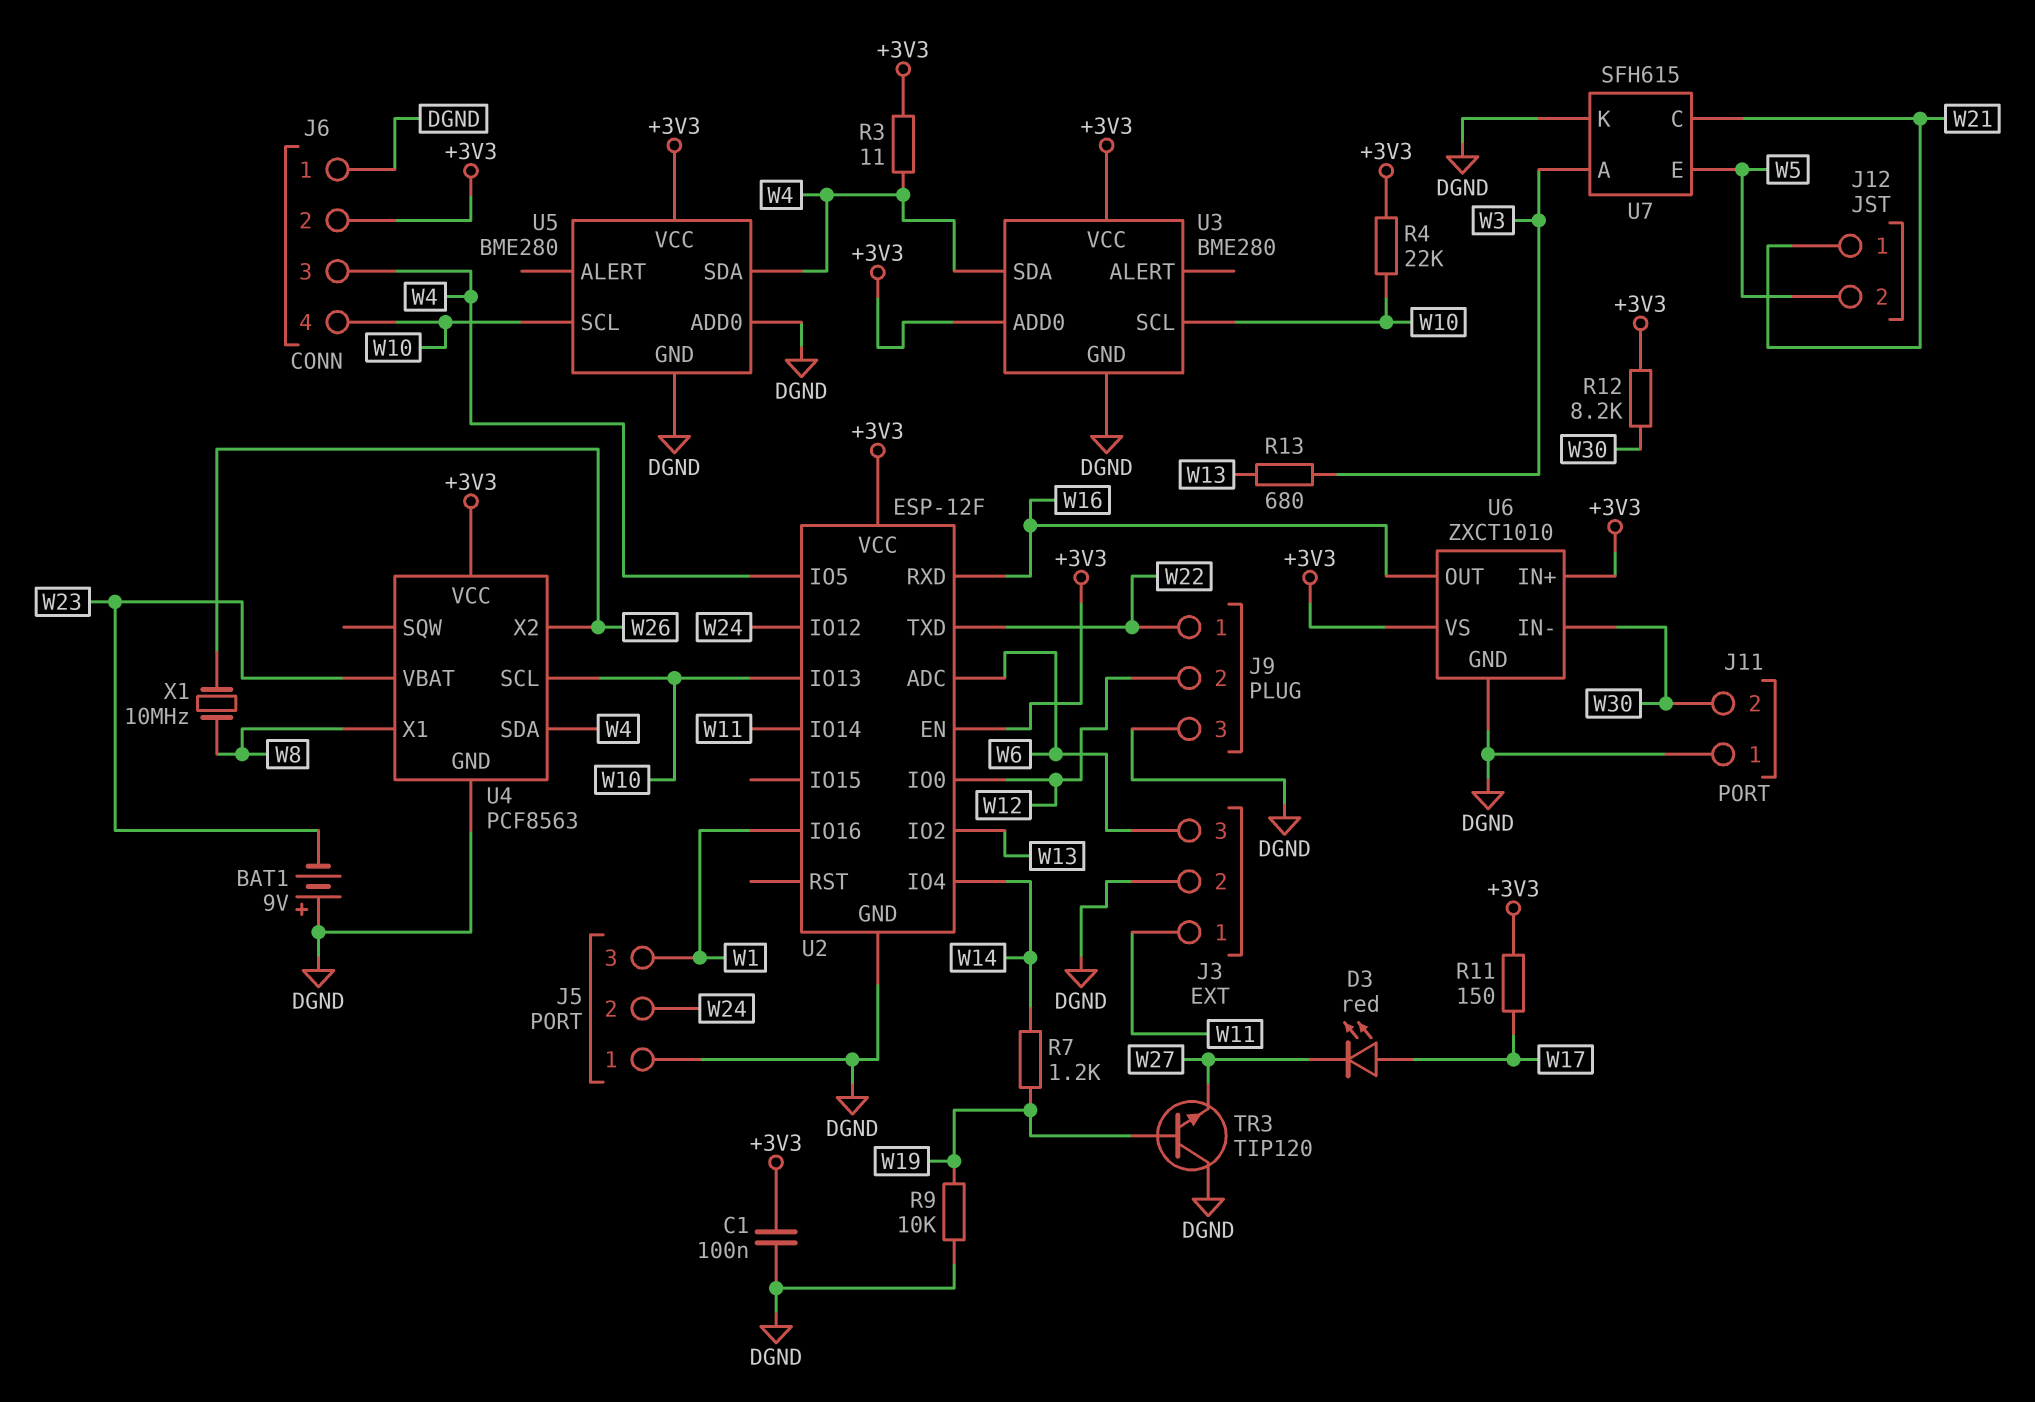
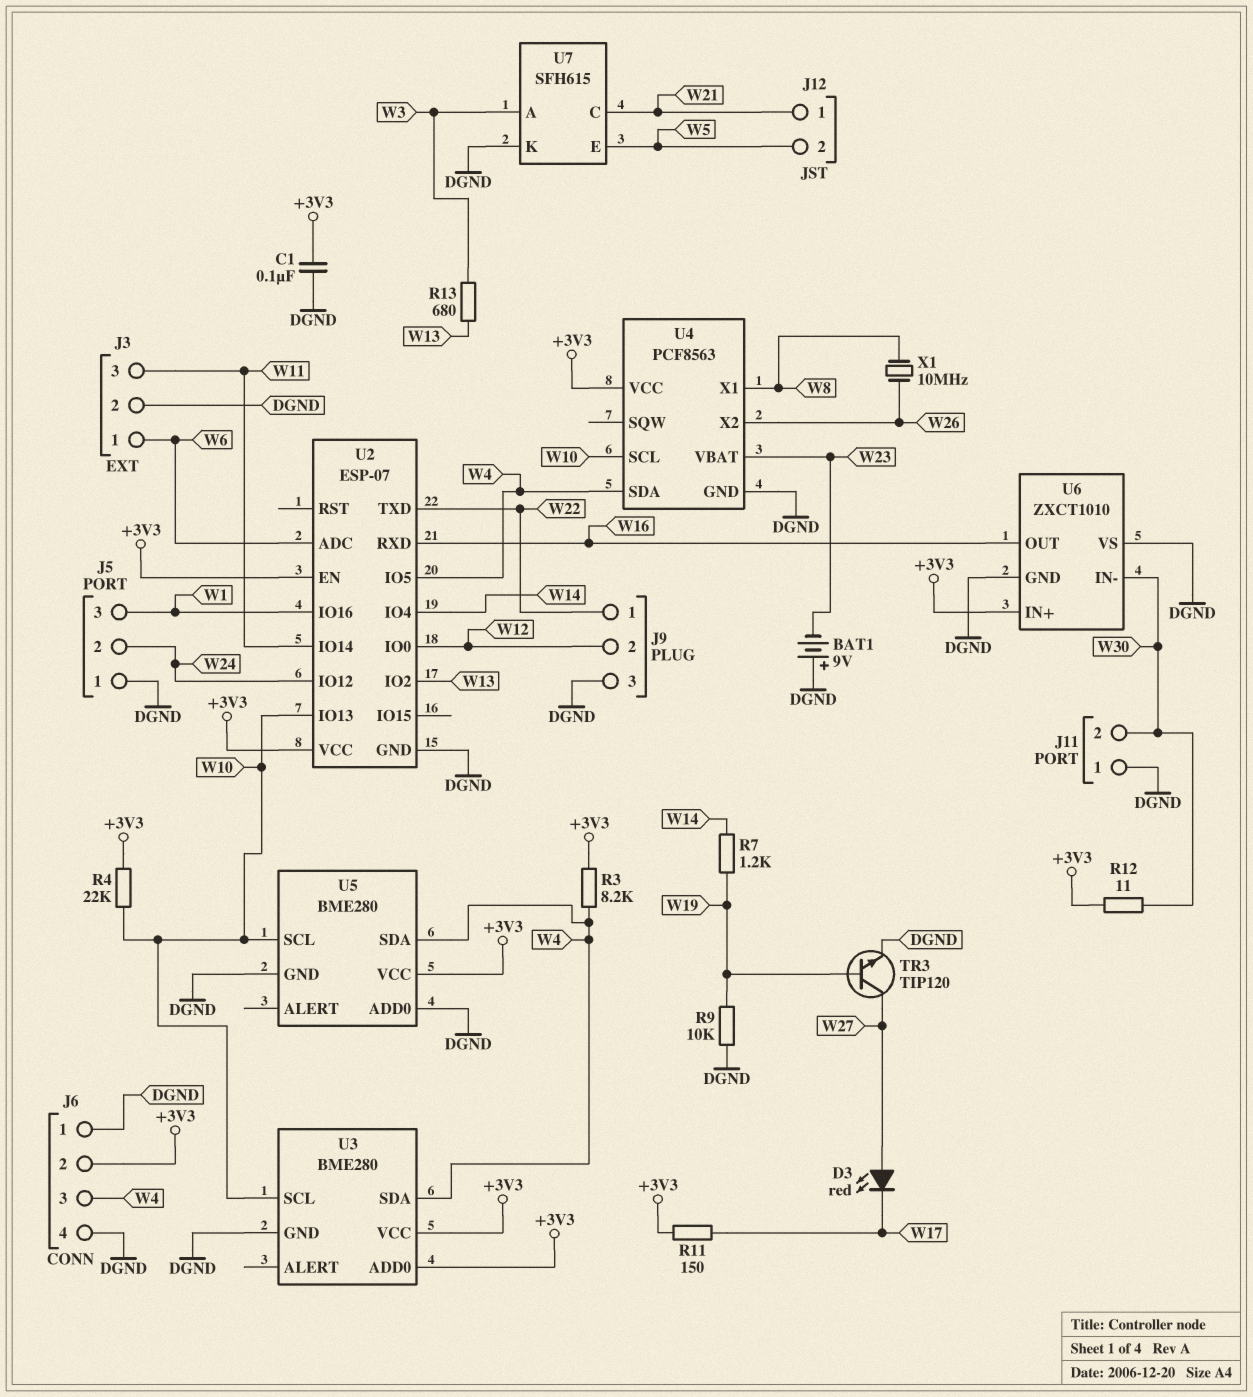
D3: LED red (A W17, K W27) -> LED red (A W27, K W17)
J3 pin 1: W11 -> W6
J3 pin 3: W6 -> W11
J6 pin 4: W10 -> DGND
R3: 11 (+3V3, W4) -> 8.2k (+3V3, W4)
R12: 8.2k (+3V3, W30) -> 11 (+3V3, W30)
TR3: NPN TIP120 (B W19, C DGND, E W27) -> NPN TIP120 (B W19, C W27, E DGND)
U2: ESP-12F -> ESP-07
U6 pin VS: +3V3 -> DGND

